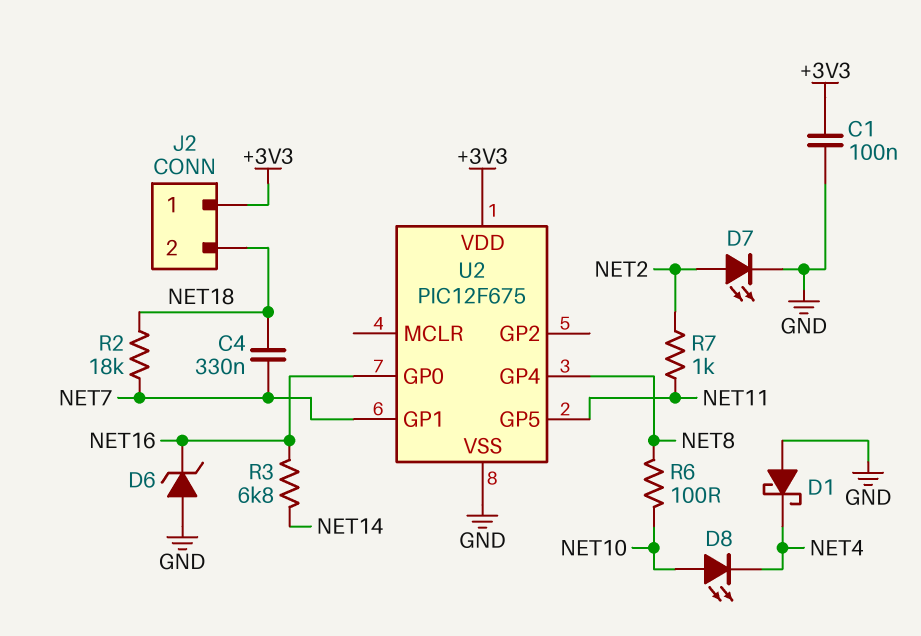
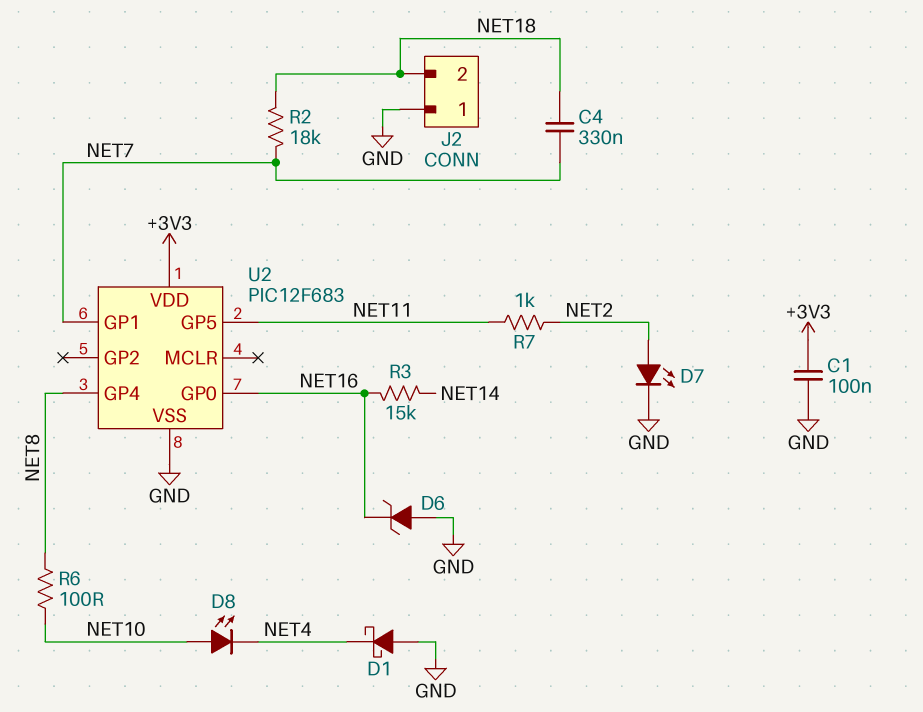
J2 pin 1: +3V3 -> GND
R3: 6.8k (NET14, NET16) -> 15k (NET14, NET16)
U2: PIC12F675 -> PIC12F683

